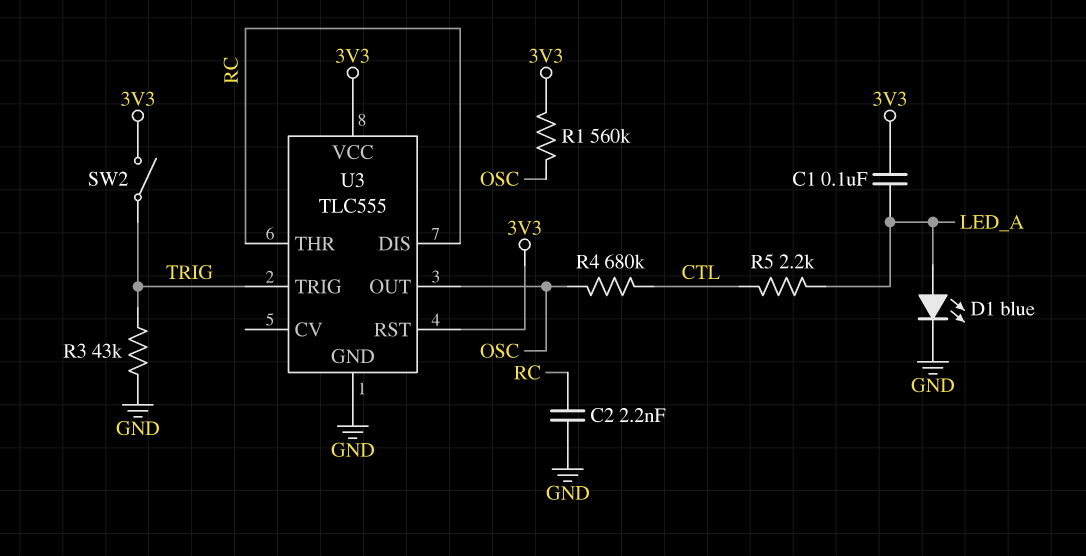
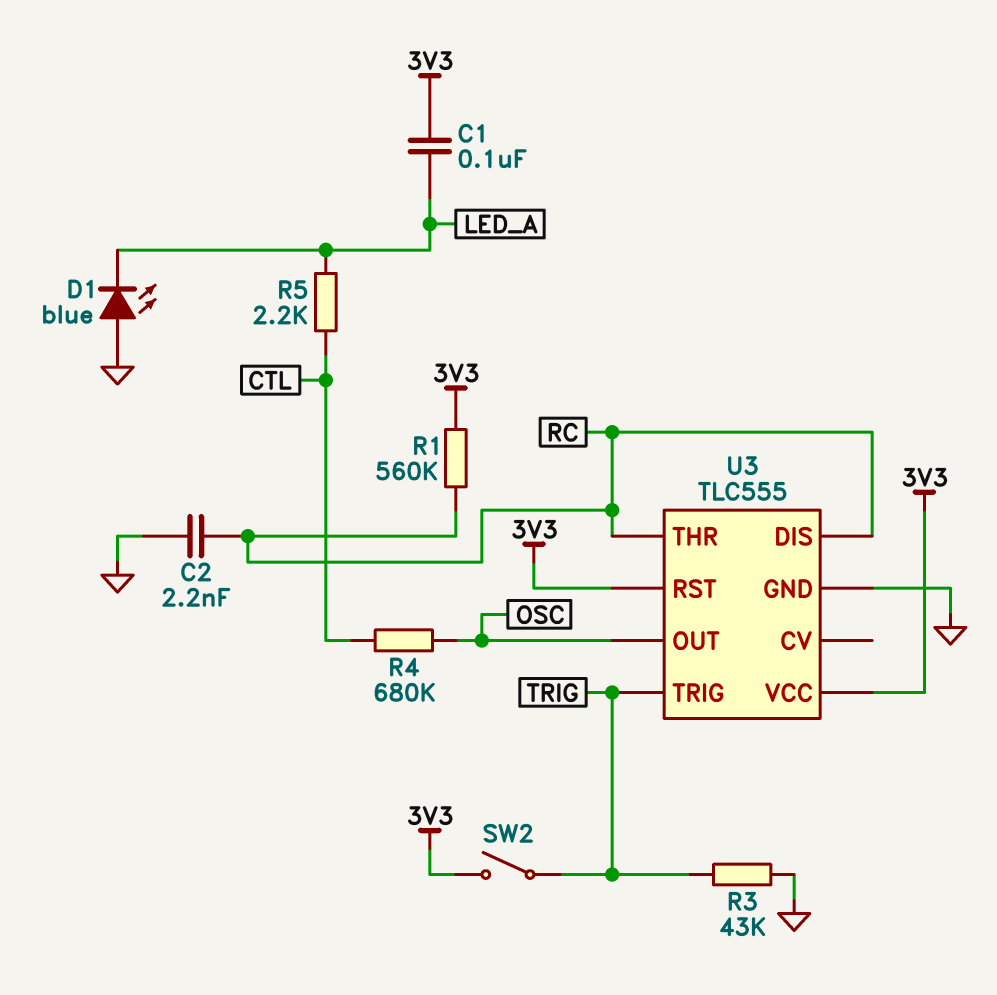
D1: LED blue (A LED_A, K GND) -> LED blue (A GND, K LED_A)
R1: 560k (3V3, OSC) -> 560k (3V3, RC)

